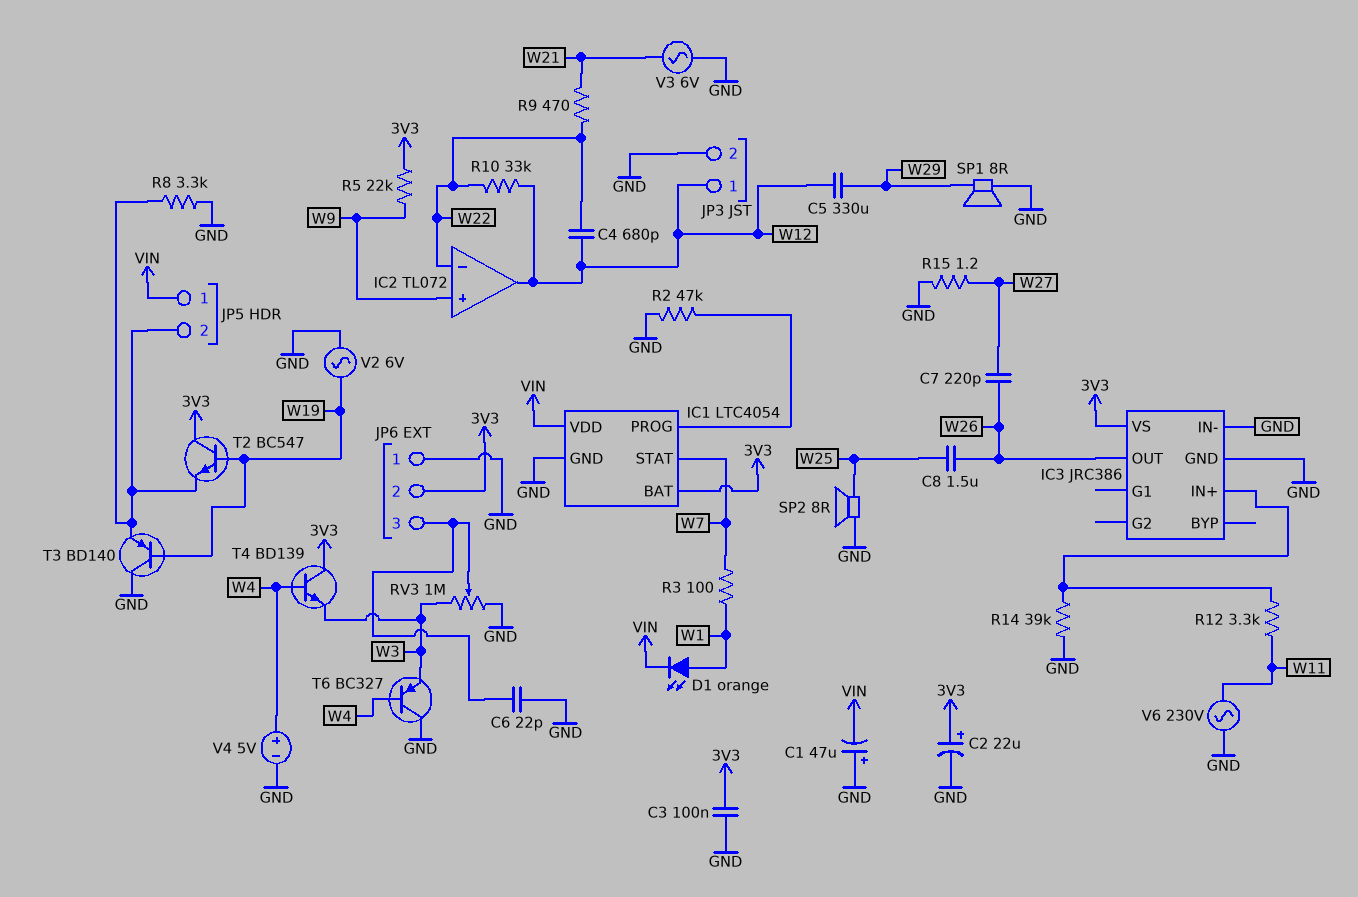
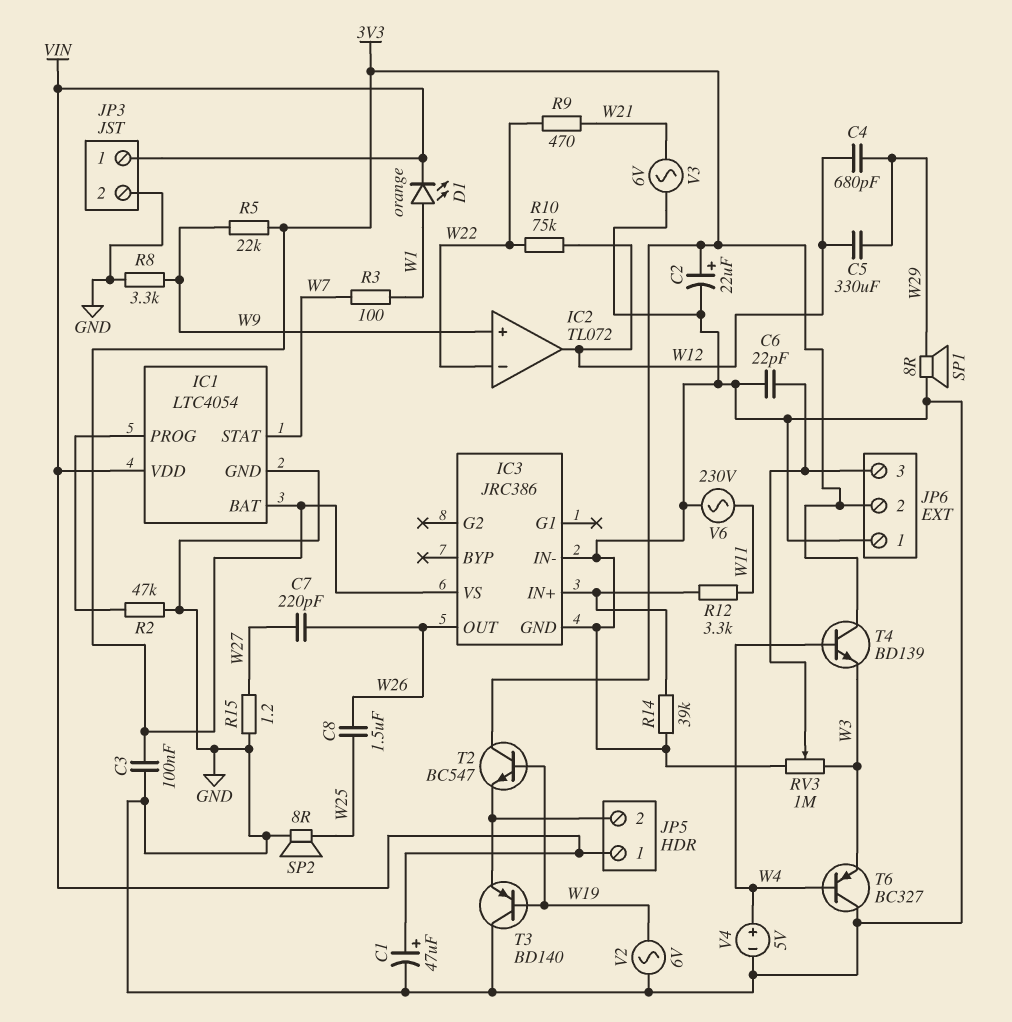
C1: 47uF (plus GND, minus VIN) -> 47uF (plus VIN, minus GND)
C4: 680pF (W12, W22) -> 680pF (W12, W29)
JP3 pin 1: W12 -> VIN
R8: 3.3k (GND, JP5/2) -> 3.3k (GND, W9)
R10: 33k (W12, W22) -> 75k (W12, W22)

